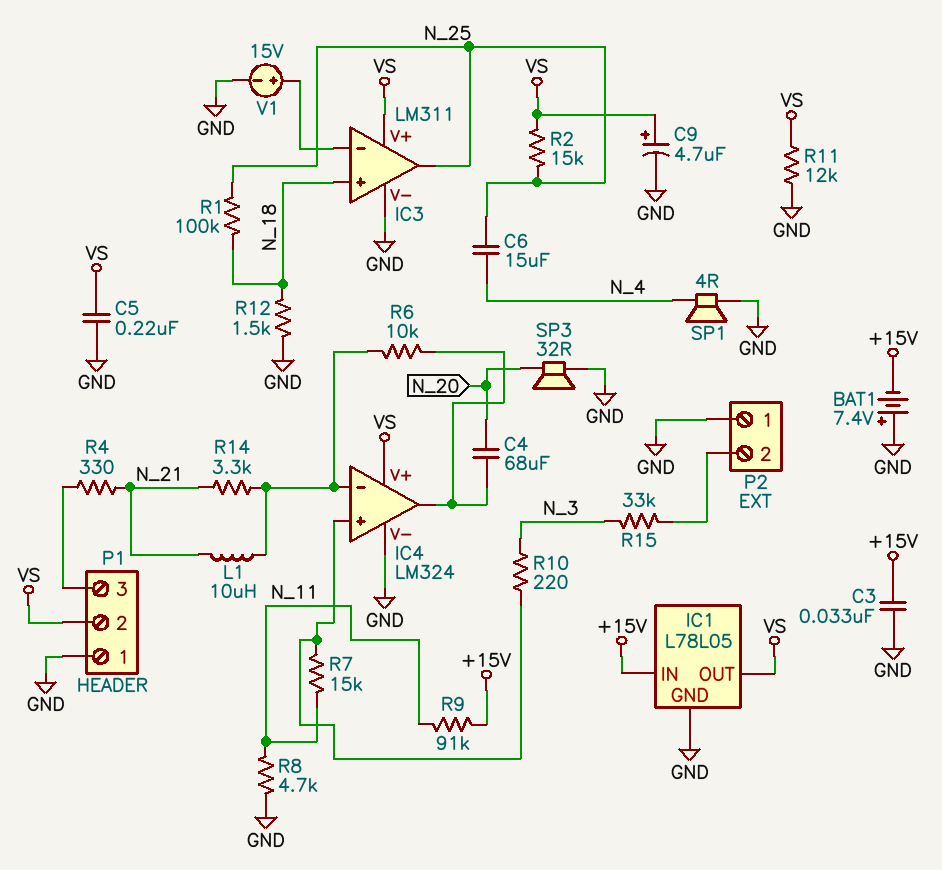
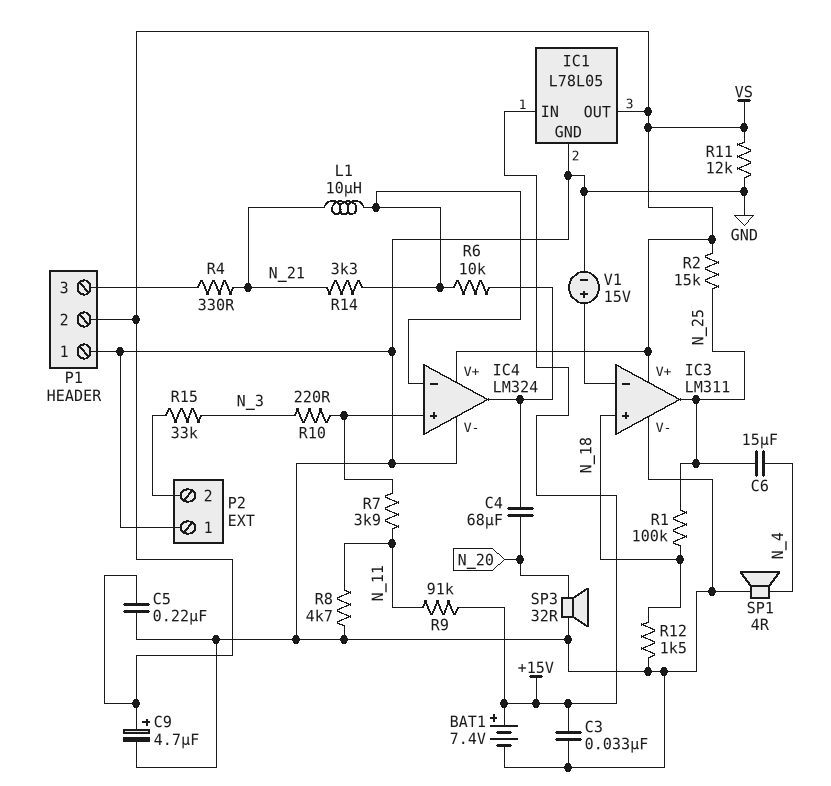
BAT1: 7.4V (plus GND, minus +15V) -> 7.4V (plus +15V, minus GND)
R7: 15k (IC4/in+, N_11) -> 3.9k (IC4/in+, N_11)

